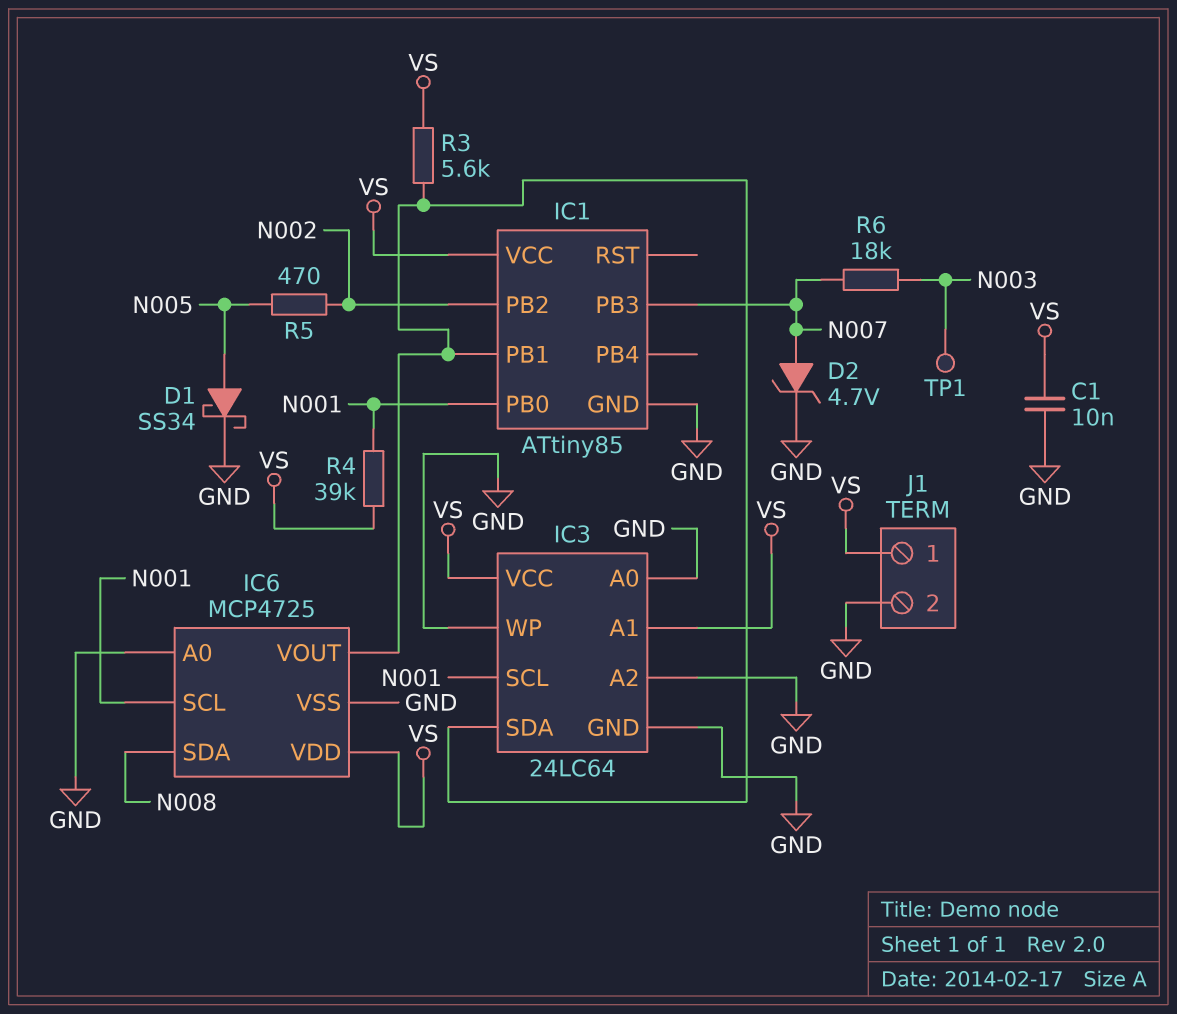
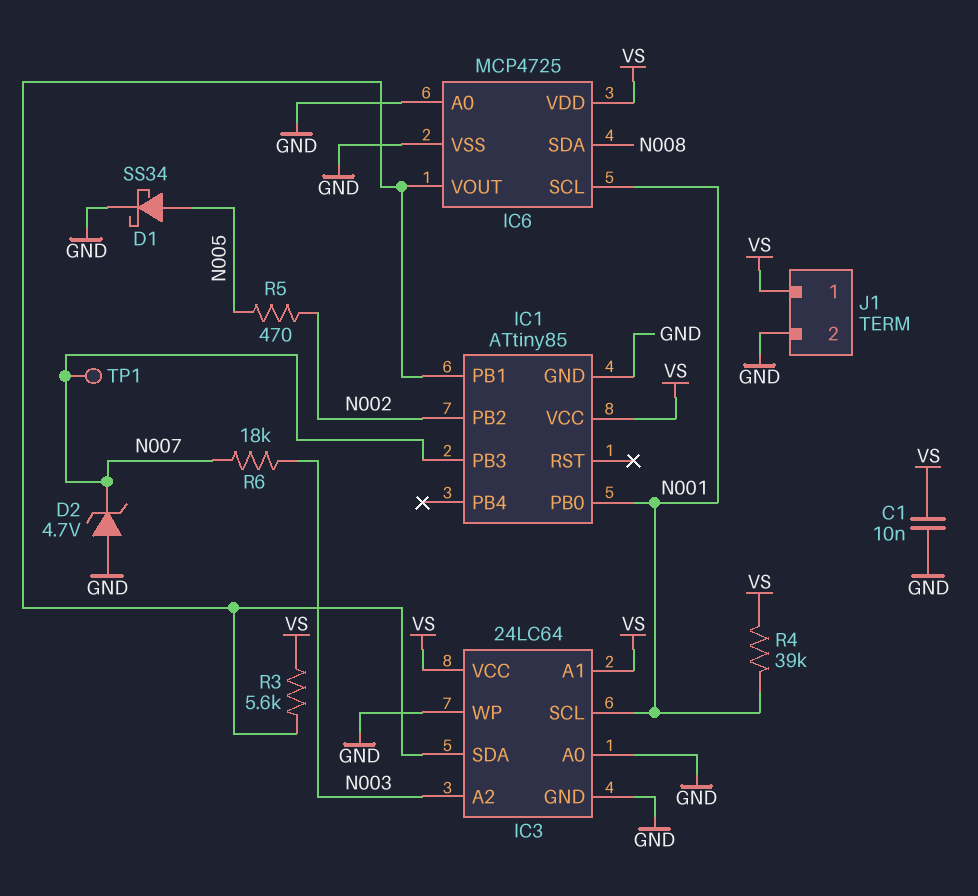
D2: zener 4.7V (A N007, K GND) -> zener 4.7V (A GND, K N007)
IC3 pin A2: GND -> N003
TP1: test point (N003) -> test point (N007)

